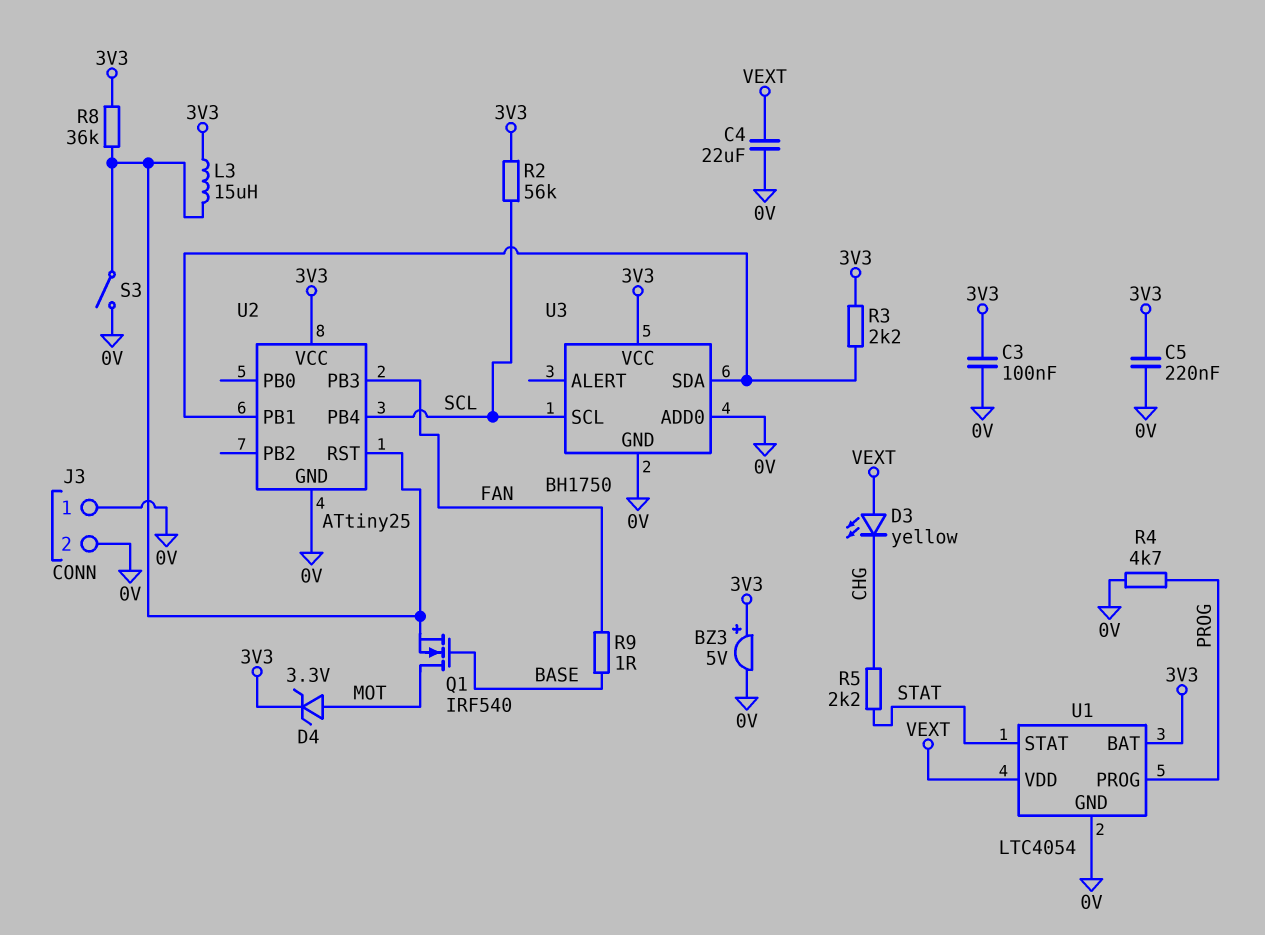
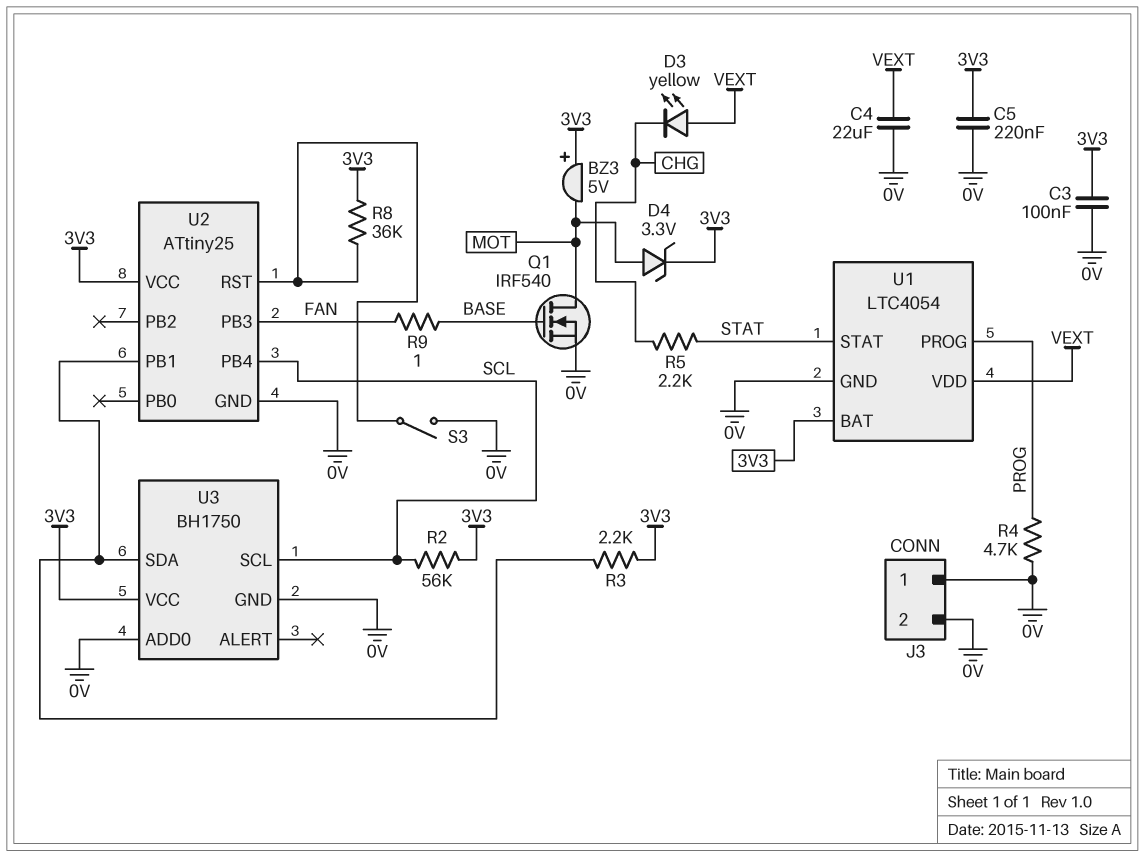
BZ3: buzzer 5V (plus 3V3, minus 0V) -> buzzer 5V (plus 3V3, minus MOT)
L3: 15uH (3V3, U2/RST) -> none
Q1: NMOS IRF540 (G BASE, D MOT, S U2/RST) -> NMOS IRF540 (G BASE, D MOT, S 0V)

